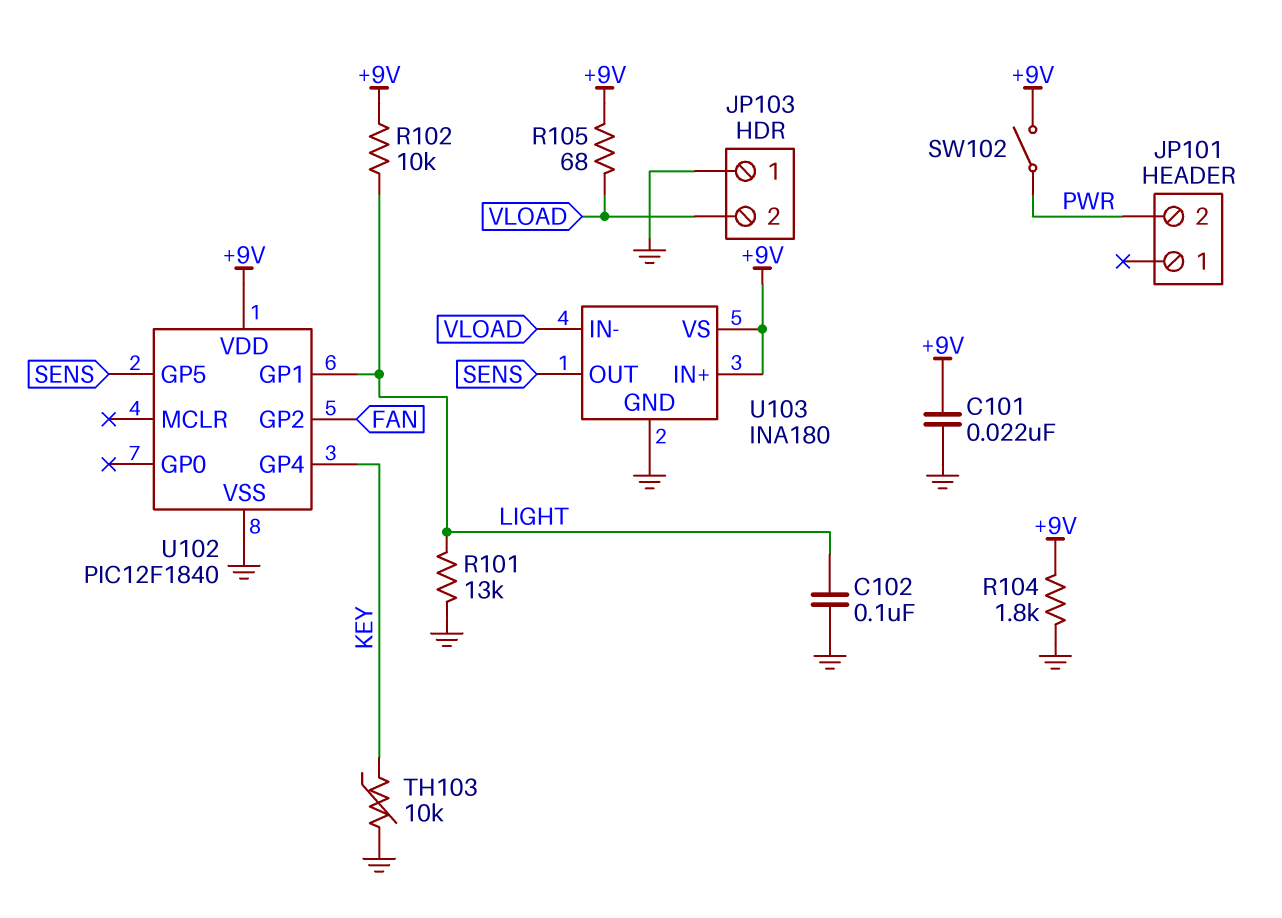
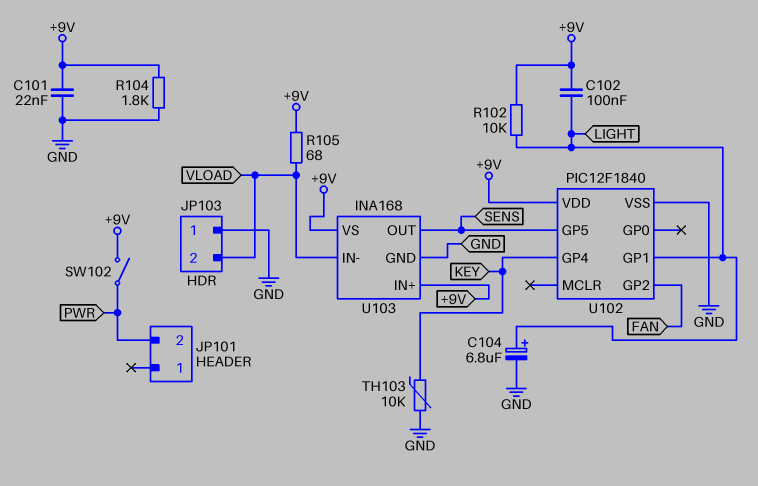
C102: 100nF (GND, LIGHT) -> 100nF (+9V, LIGHT)
C104: none -> 6.8uF (plus LIGHT, minus GND)
R101: 13k (GND, LIGHT) -> none
U103: INA180 -> INA168

